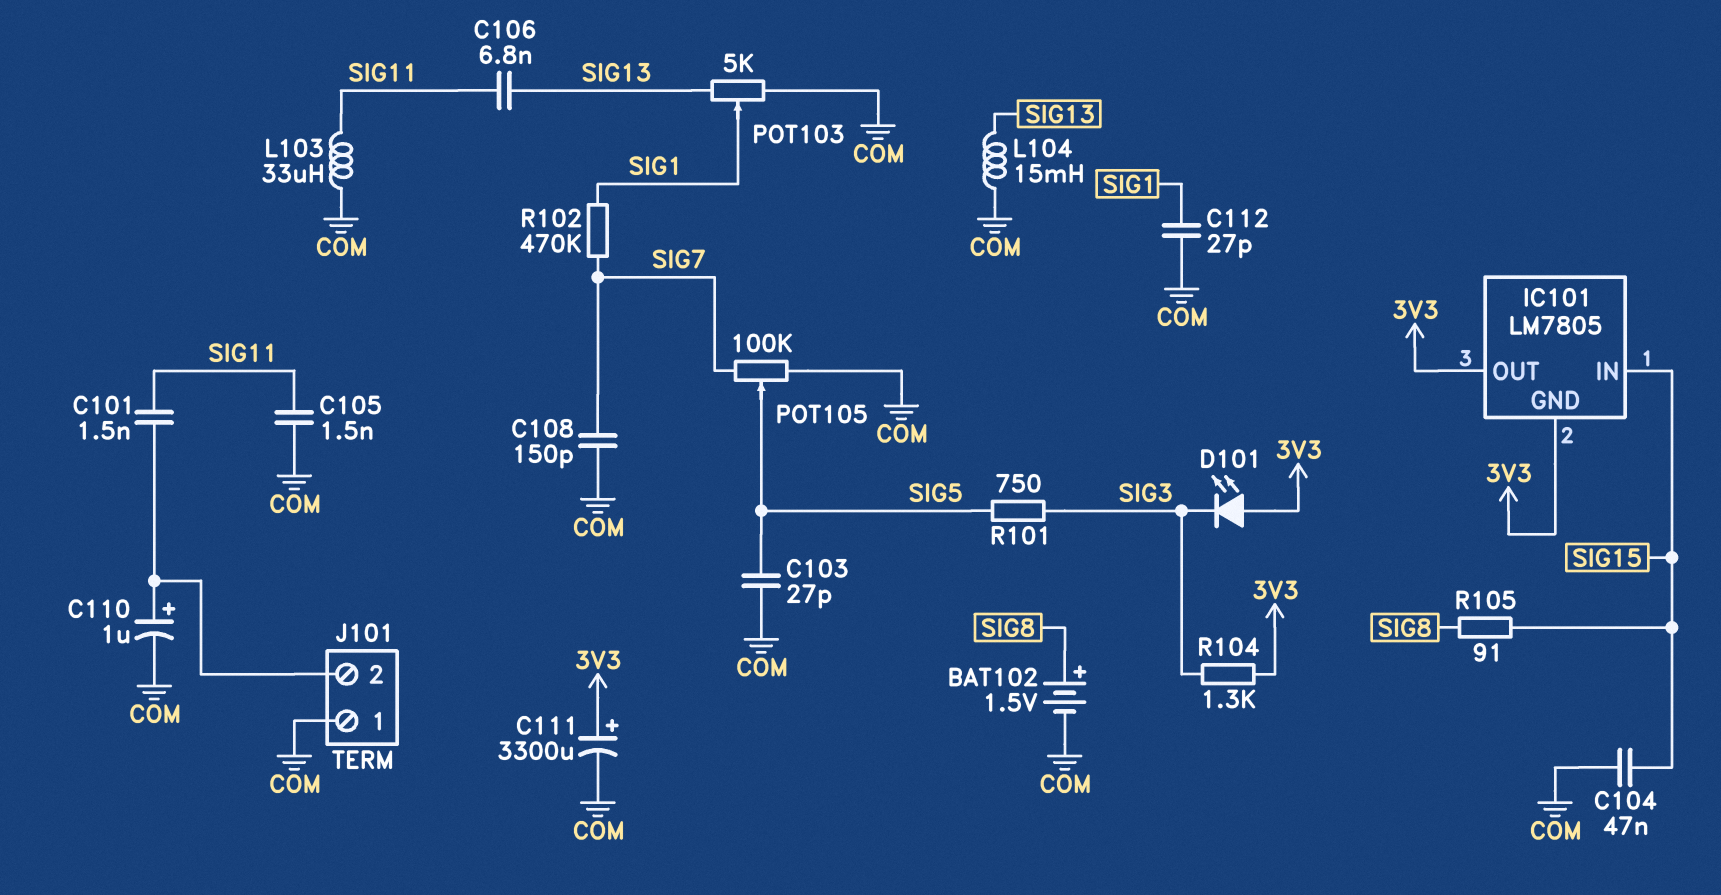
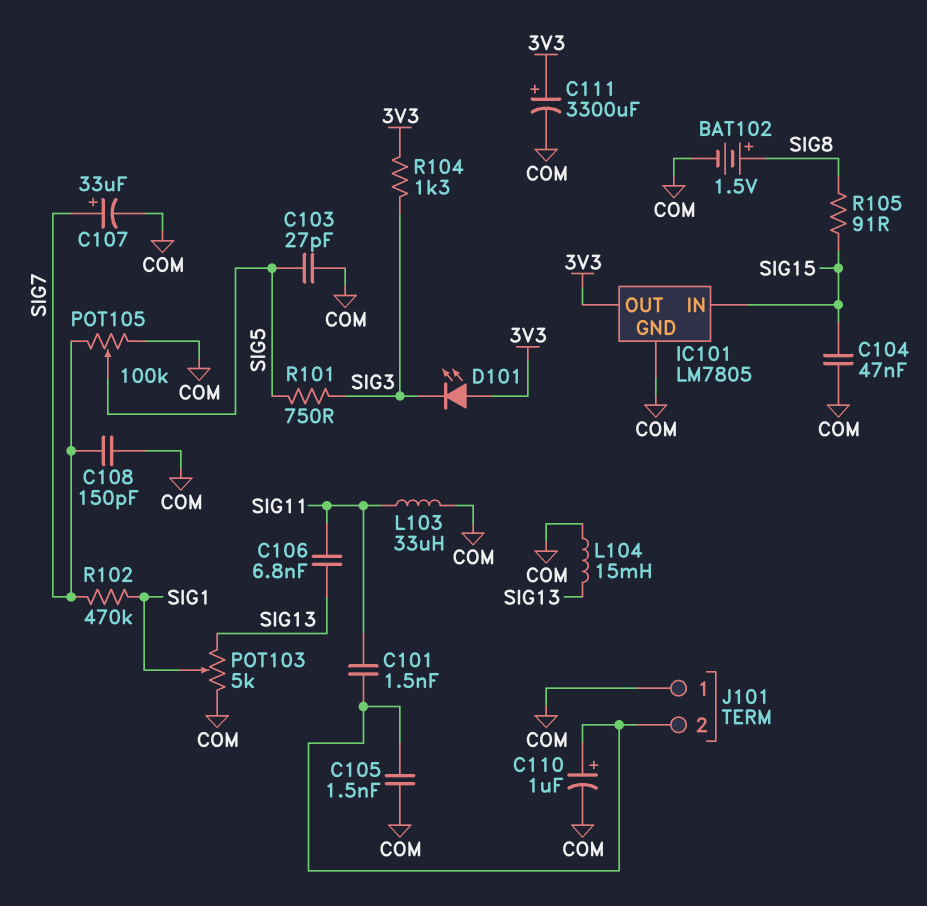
C105: 1.5nF (COM, SIG11) -> 1.5nF (COM, J101/2)
C107: none -> 33uF (plus SIG7, minus COM)
C112: 27pF (COM, SIG1) -> none
IC101 pin GND: 3V3 -> COM

